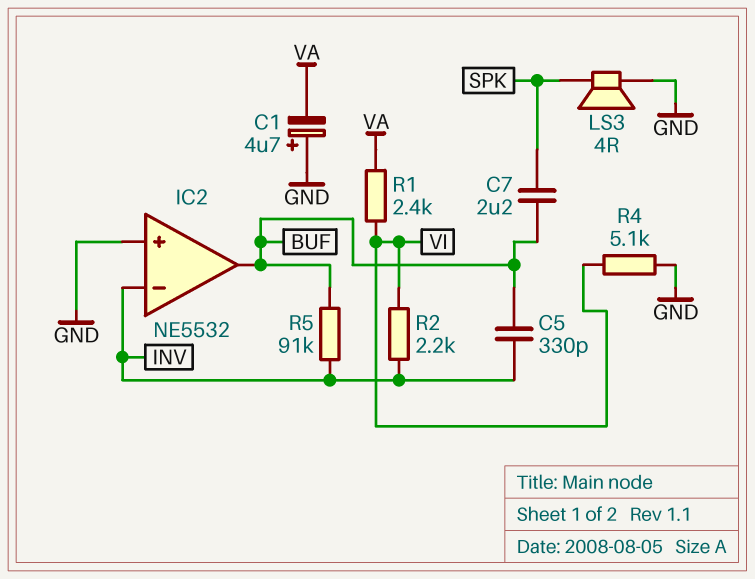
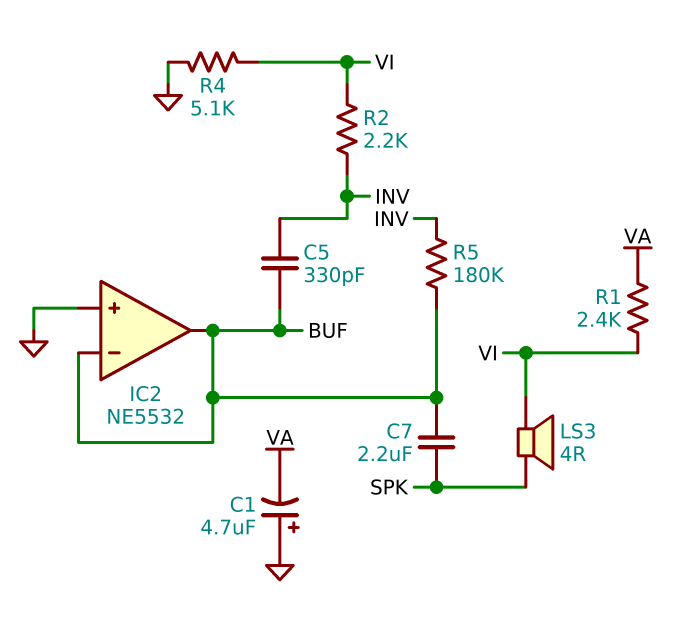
IC2 pin in-: INV -> BUF
LS3: speaker 4R (GND, SPK) -> speaker 4R (SPK, VI)
R5: 91k (BUF, INV) -> 180k (BUF, INV)

